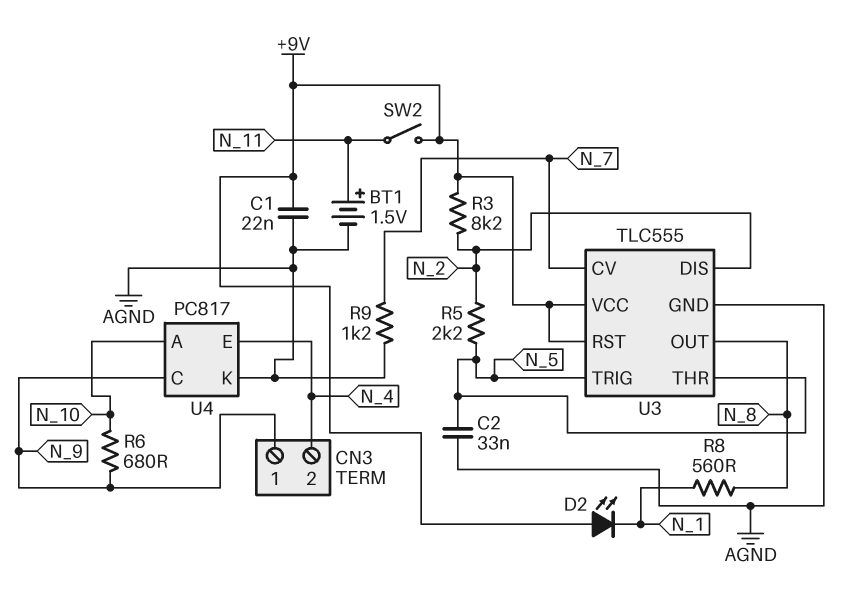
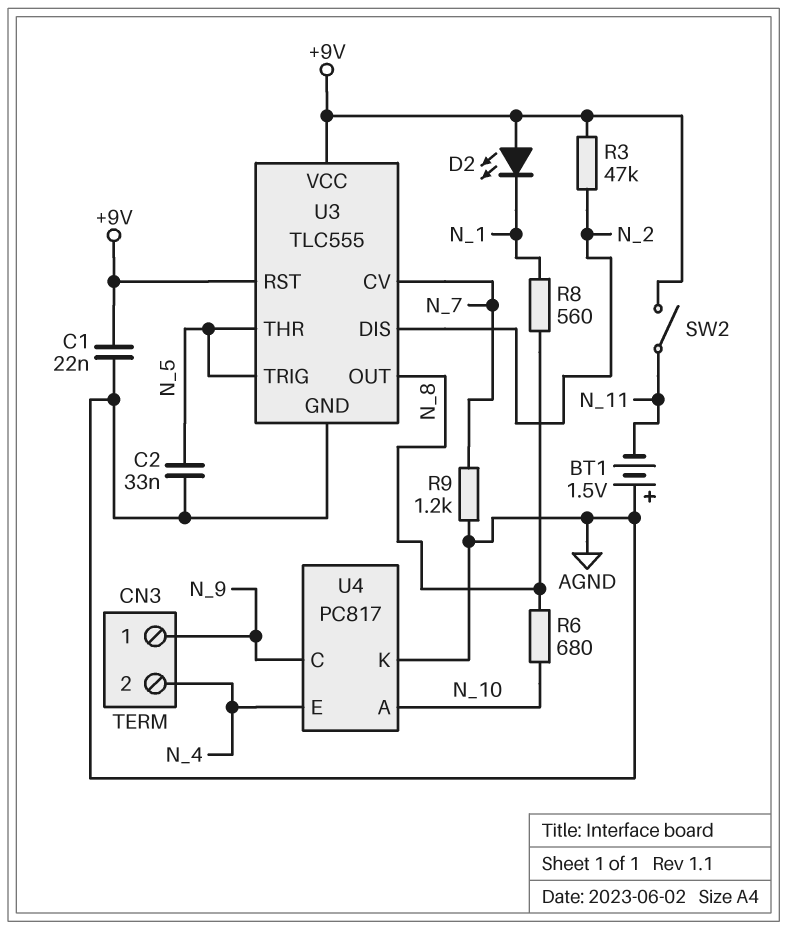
BT1: 1.5V (plus N_11, minus AGND) -> 1.5V (plus AGND, minus N_11)
R3: 8.2k (+9V, N_2) -> 47k (+9V, N_2)
R5: 2.2k (N_2, N_5) -> none
R6: 680 (N_9, N_10) -> 680 (N_8, N_10)

